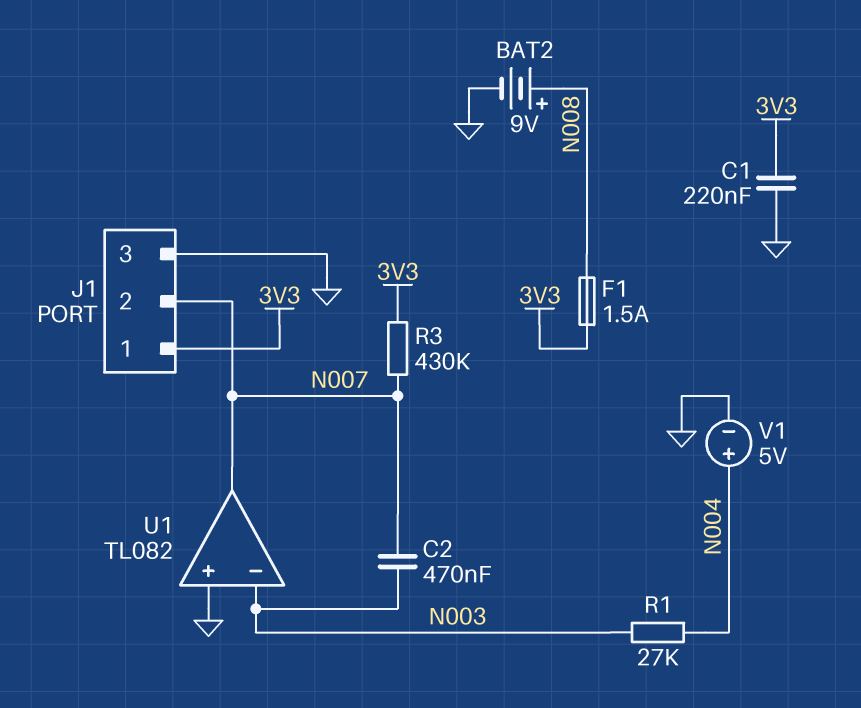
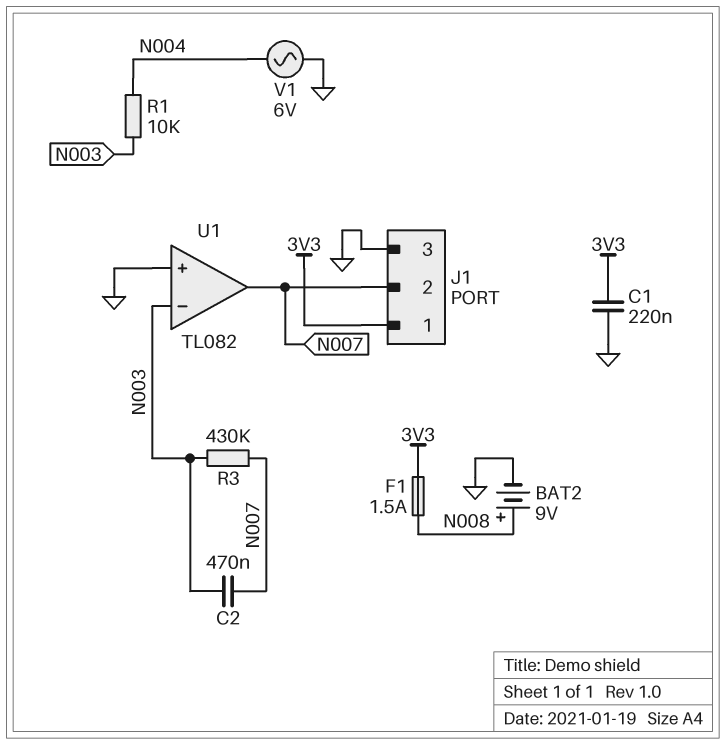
R1: 27k (N003, N004) -> 10k (N003, N004)
R3: 430k (3V3, N007) -> 430k (N003, N007)
V1: 5V (plus N004, minus GND) -> AC 6V (GND, N004)

